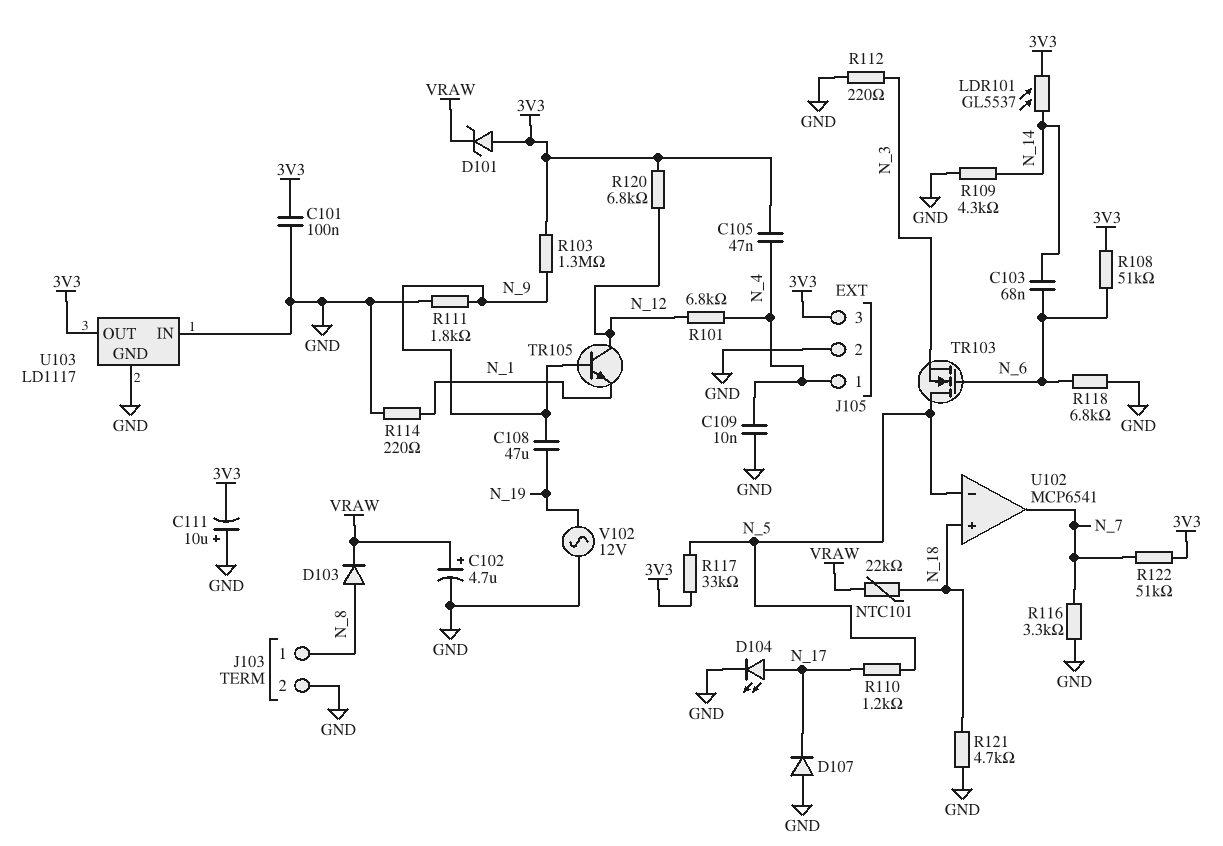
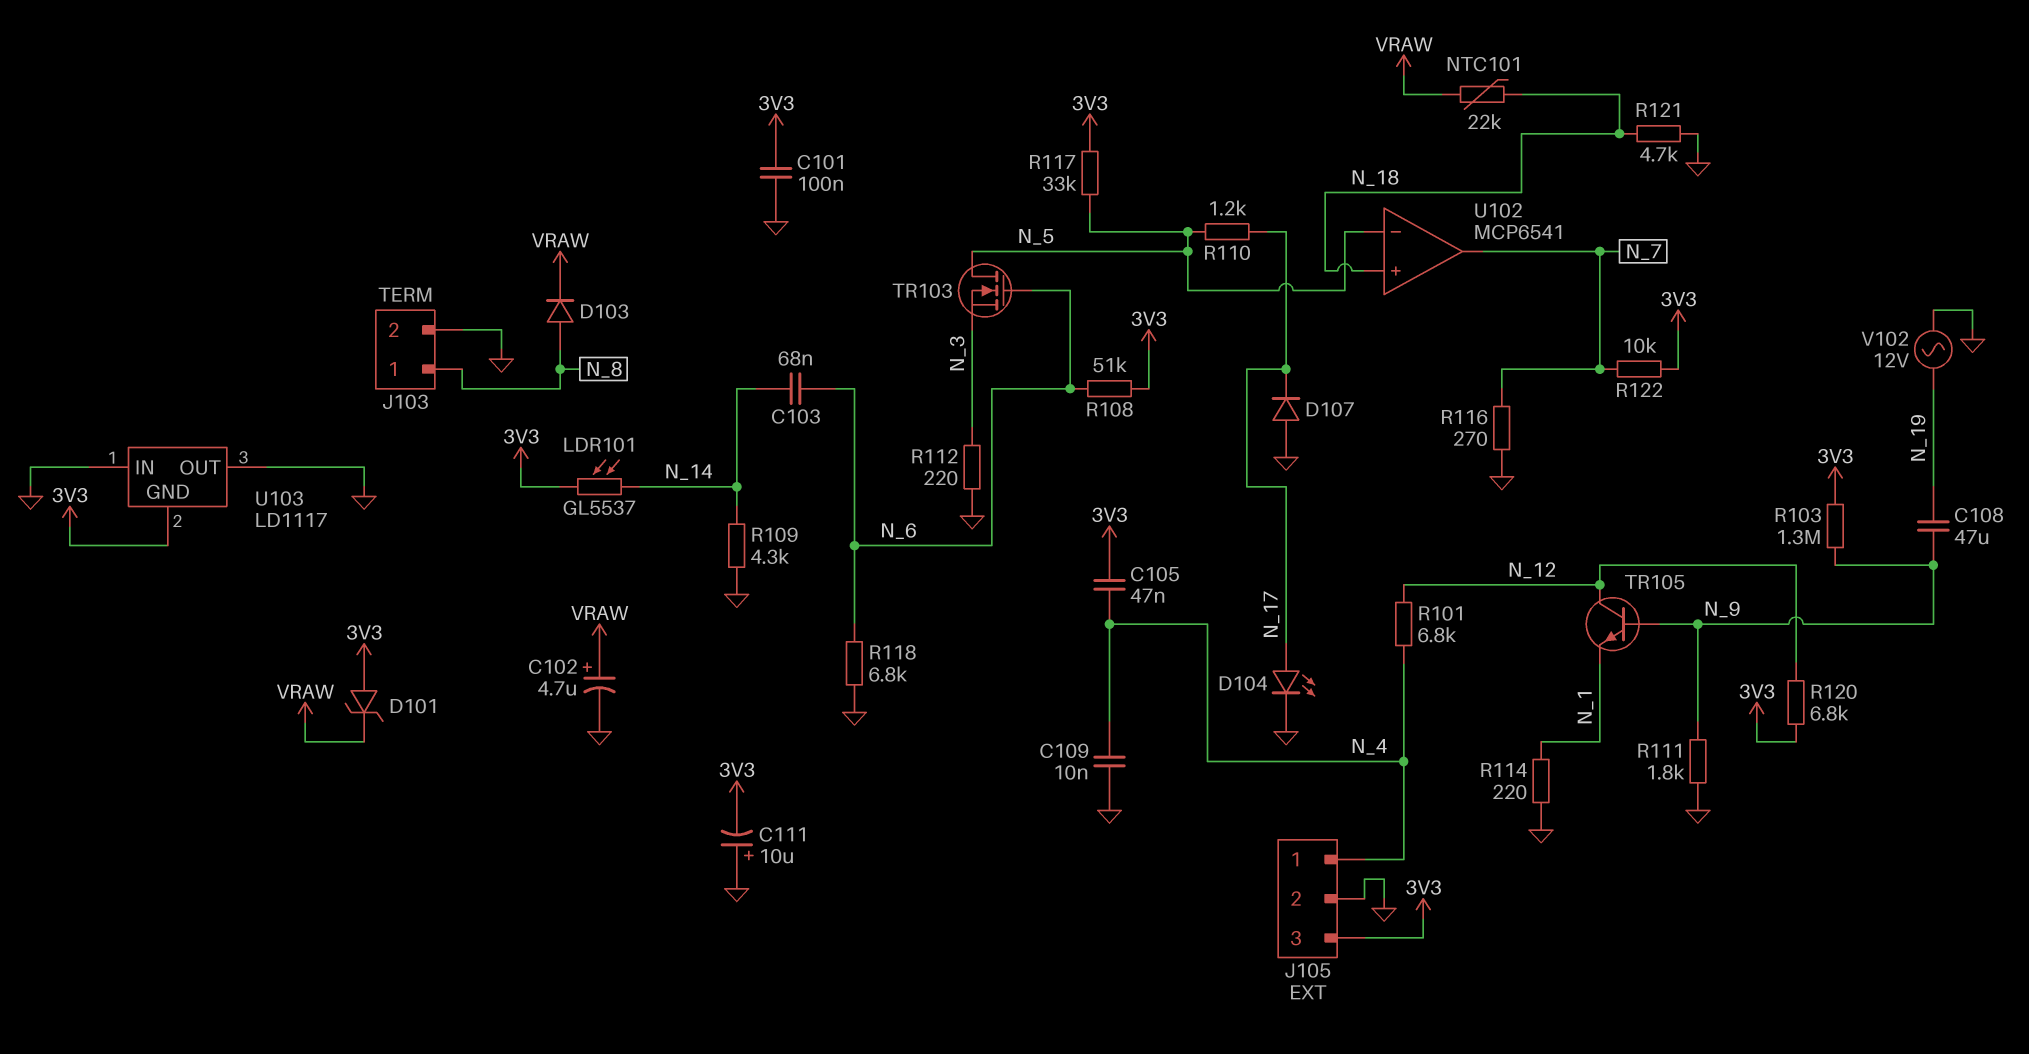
R116: 3.3k (GND, N_7) -> 270 (GND, N_7)
R122: 51k (3V3, N_7) -> 10k (3V3, N_7)
U103 pin GND: GND -> 3V3
U103 pin OUT: 3V3 -> GND

